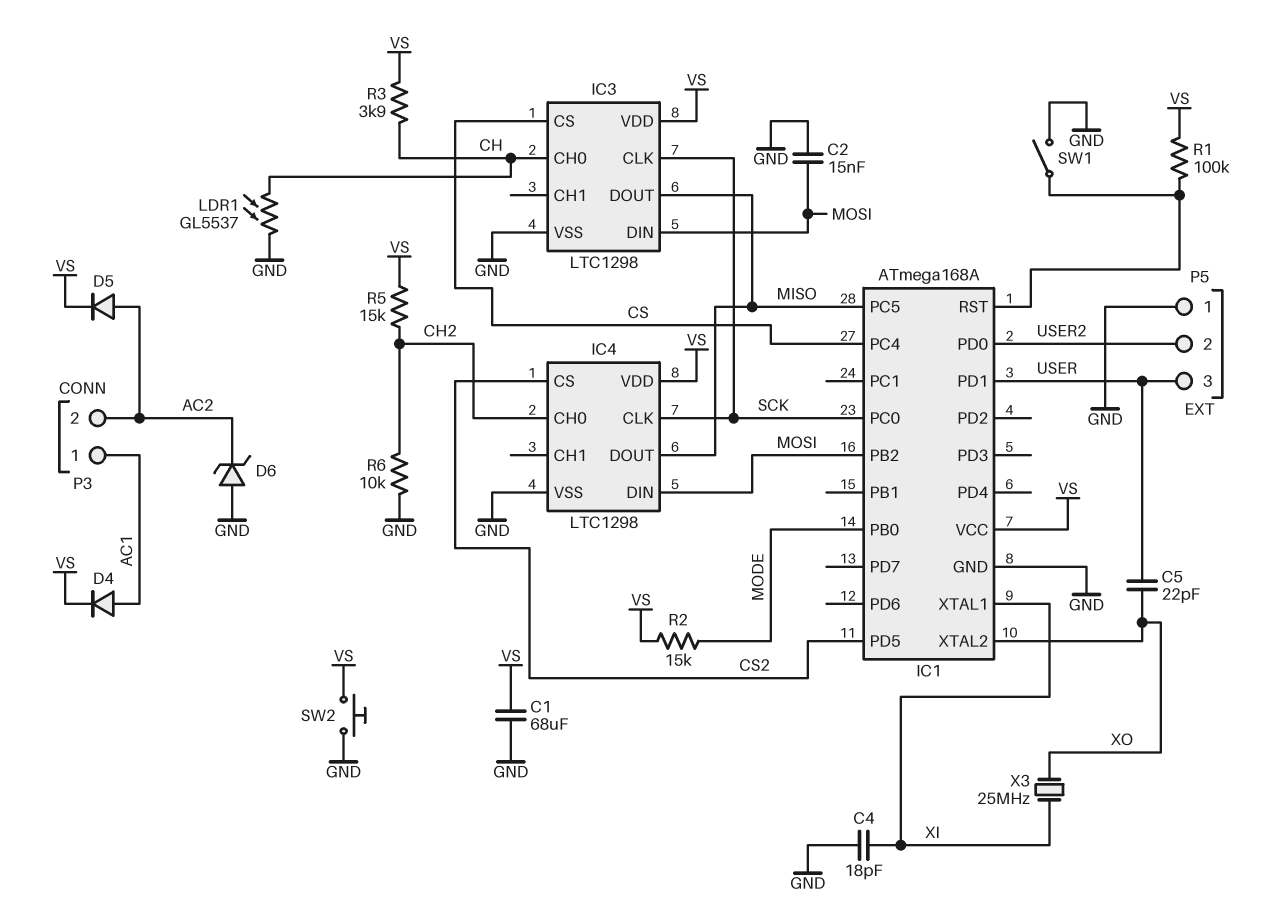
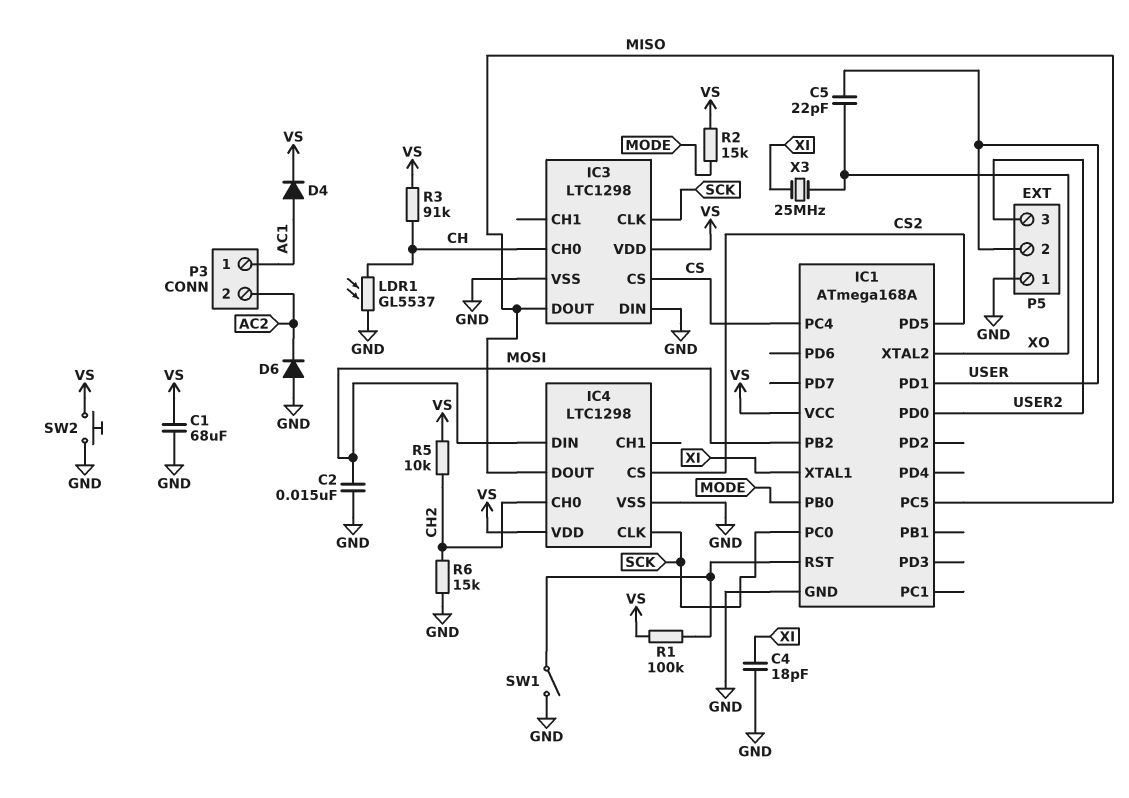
D5: diode (A AC2, K VS) -> none
D6: zener (A GND, K AC2) -> diode (A GND, K AC2)
IC3 pin DIN: MOSI -> GND
P5 pin 2: USER2 -> USER
P5 pin 3: USER -> USER2
R3: 3.9k (CH, VS) -> 91k (CH, VS)
R5: 15k (CH2, VS) -> 10k (CH2, VS)
R6: 10k (CH2, GND) -> 15k (CH2, GND)

